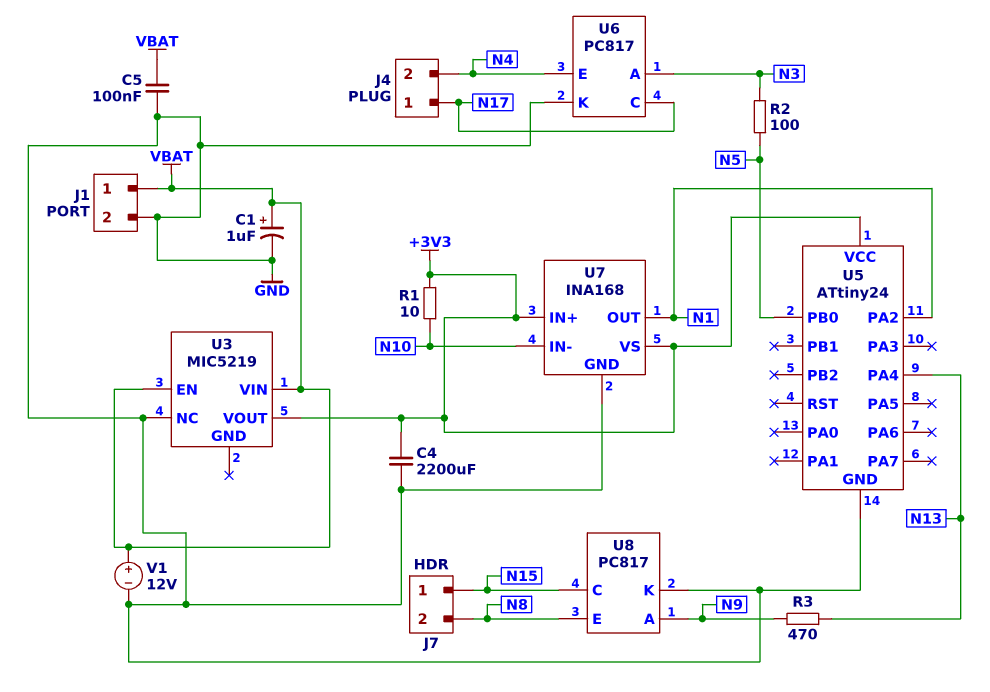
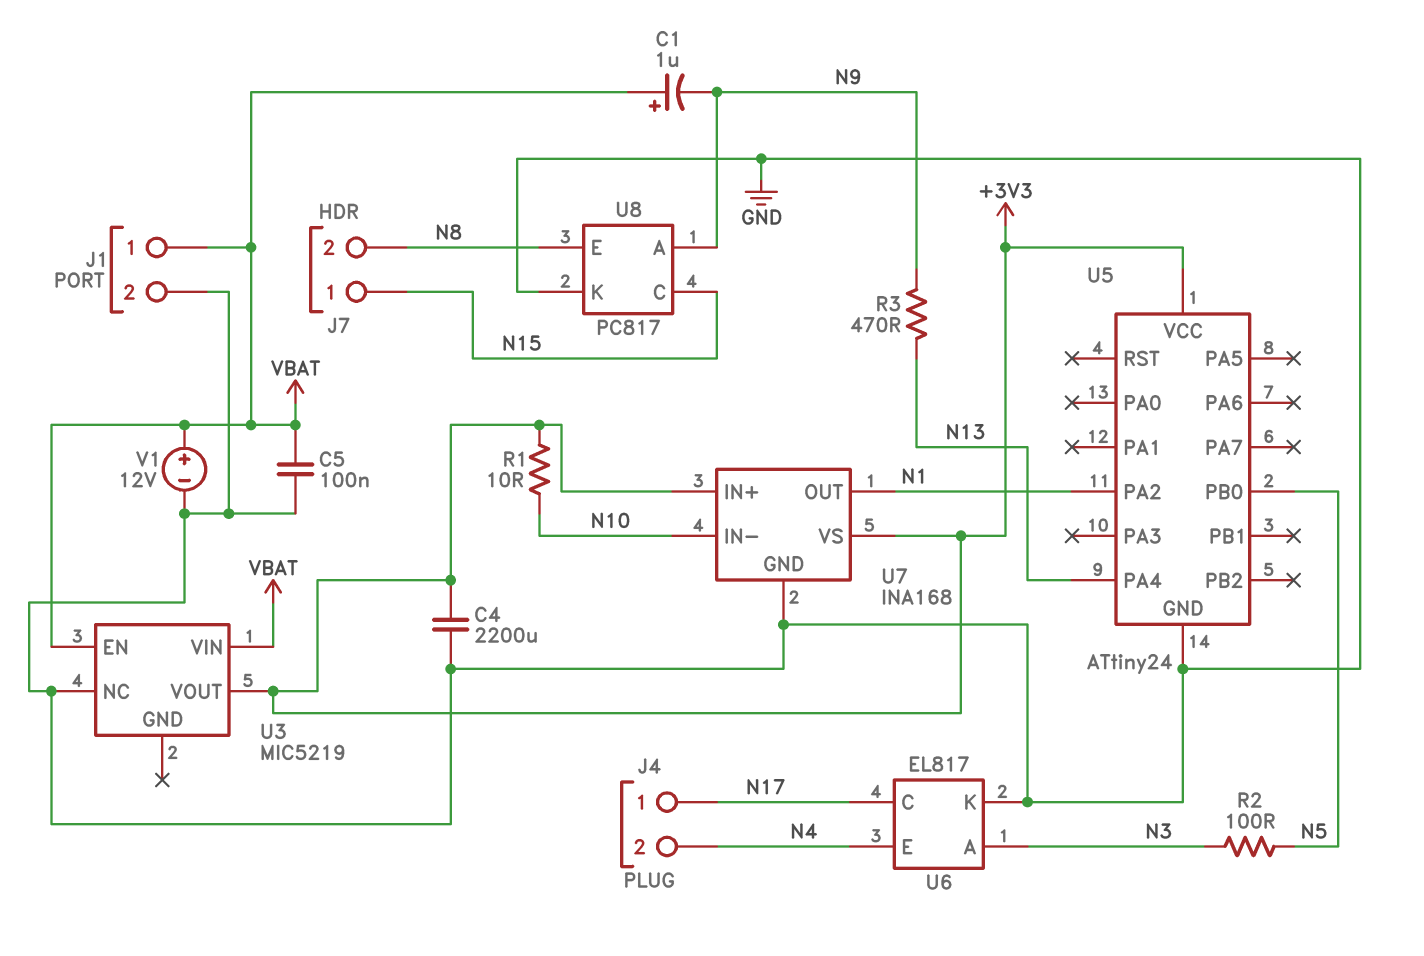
C1: 1uF (plus VBAT, minus GND) -> 1uF (plus VBAT, minus N9)
U6: PC817 -> EL817

